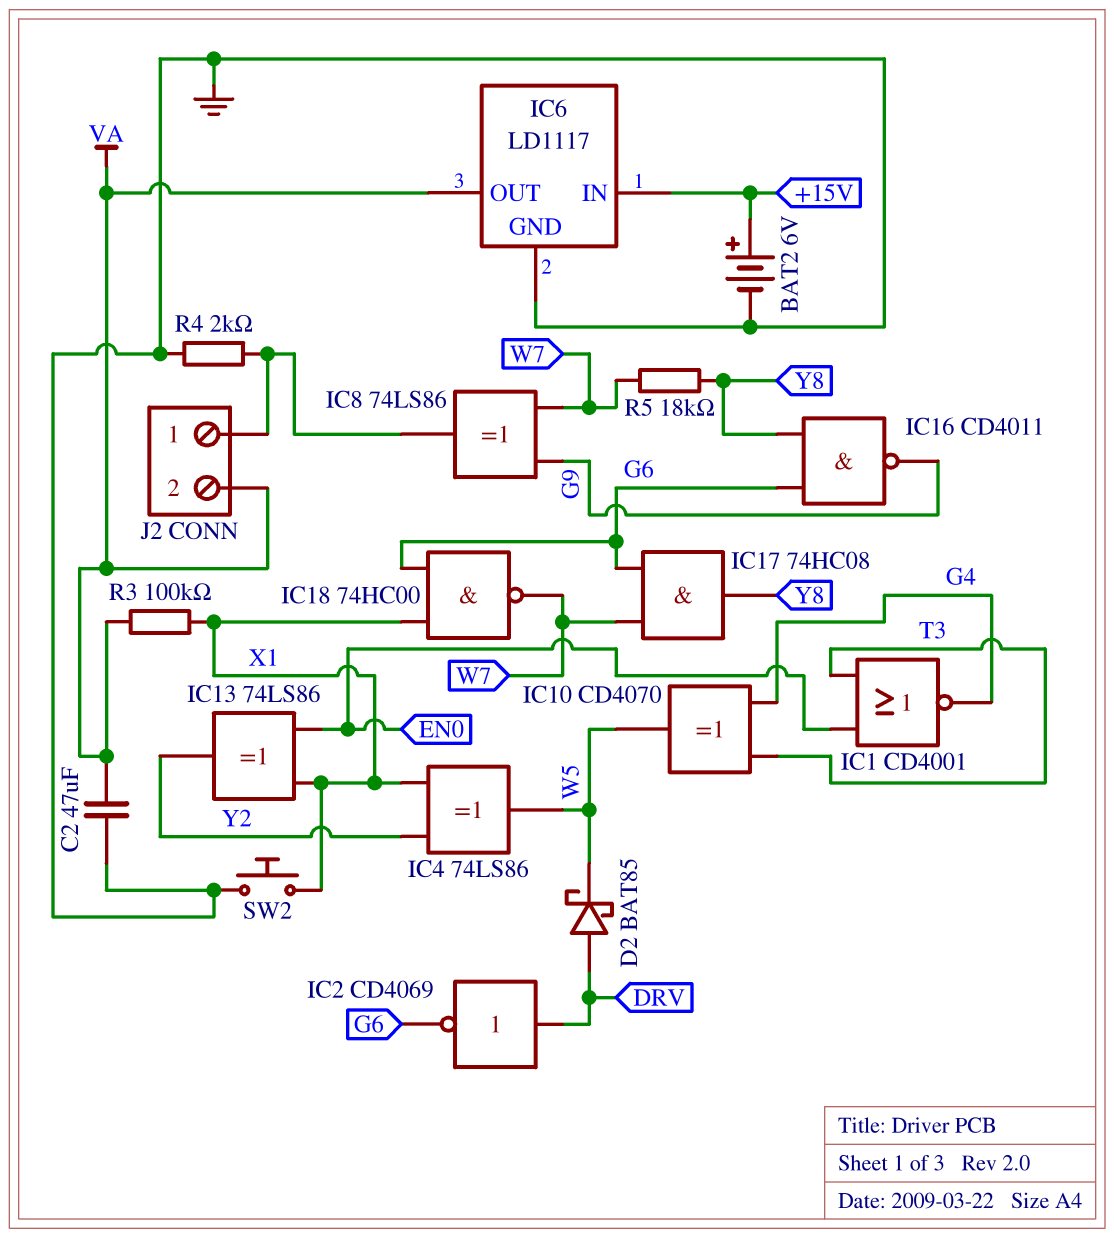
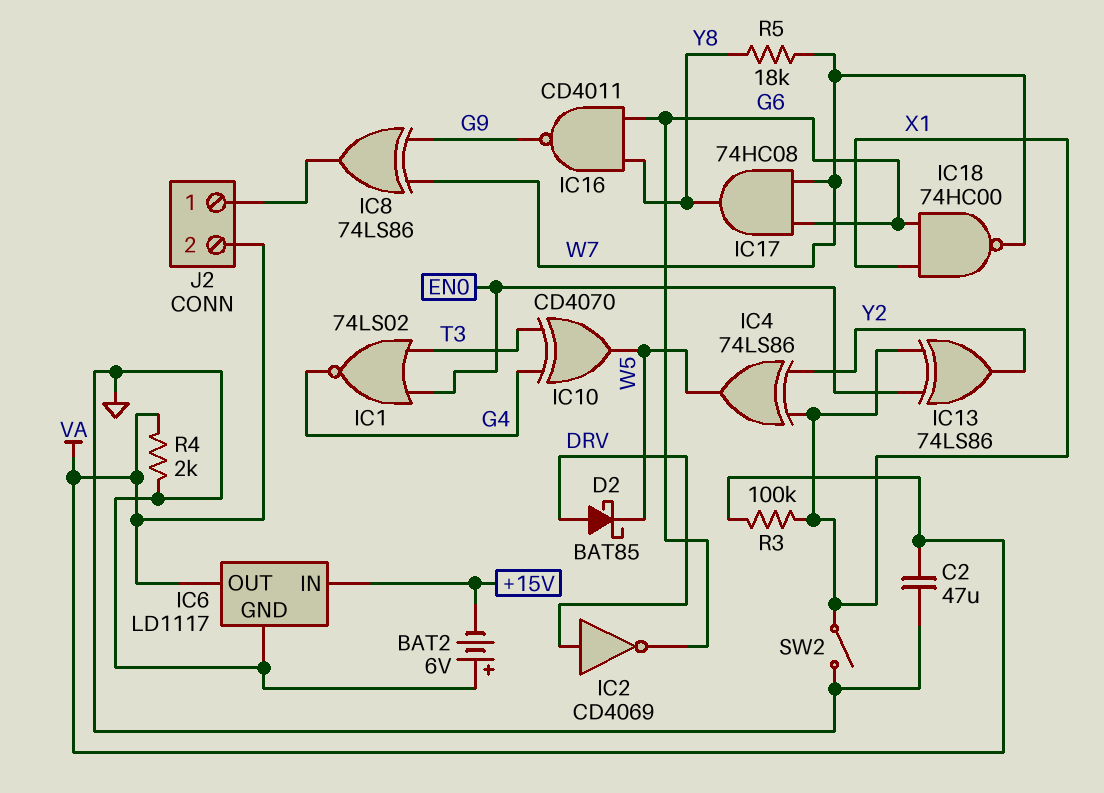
BAT2: 6V (plus +15V, minus GND) -> 6V (plus GND, minus +15V)
IC1: NOR CD4001 (in EN0, in T3, out G4) -> NOR 74LS02 (in EN0, in T3, out G4)
R4: 2k (GND, J2/1) -> 2k (GND, VA)
SW2: button (GND, X1) -> switch (GND, X1)

